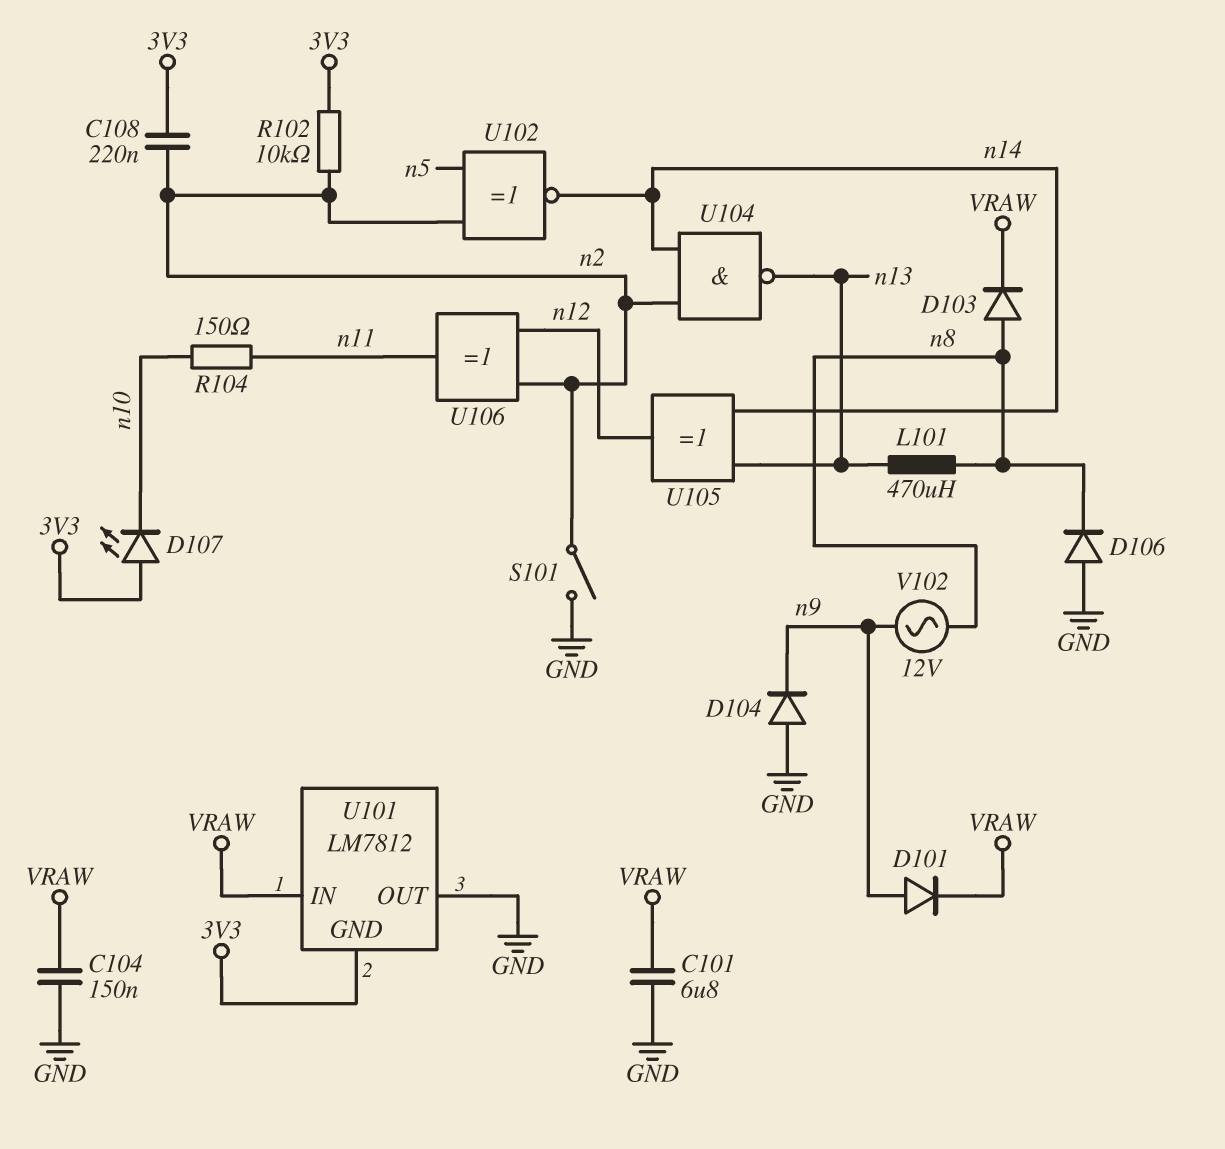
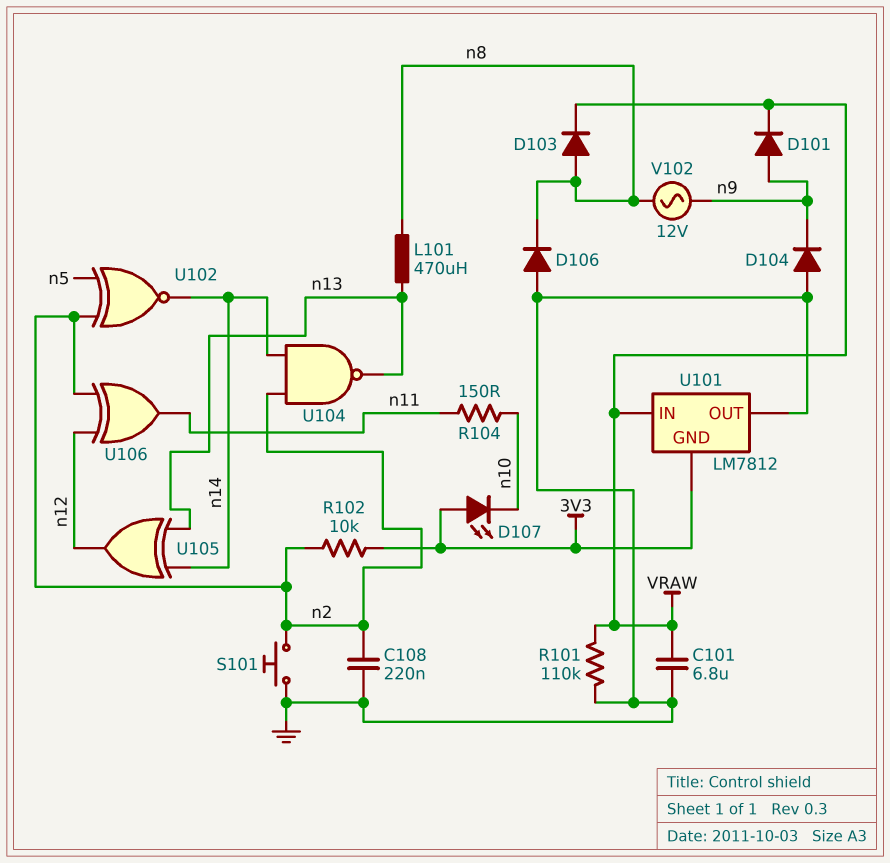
C104: 150nF (GND, VRAW) -> none
C108: 220nF (3V3, n2) -> 220nF (GND, n2)
R101: none -> 110k (GND, VRAW)
S101: switch (GND, n2) -> button (GND, n2)

